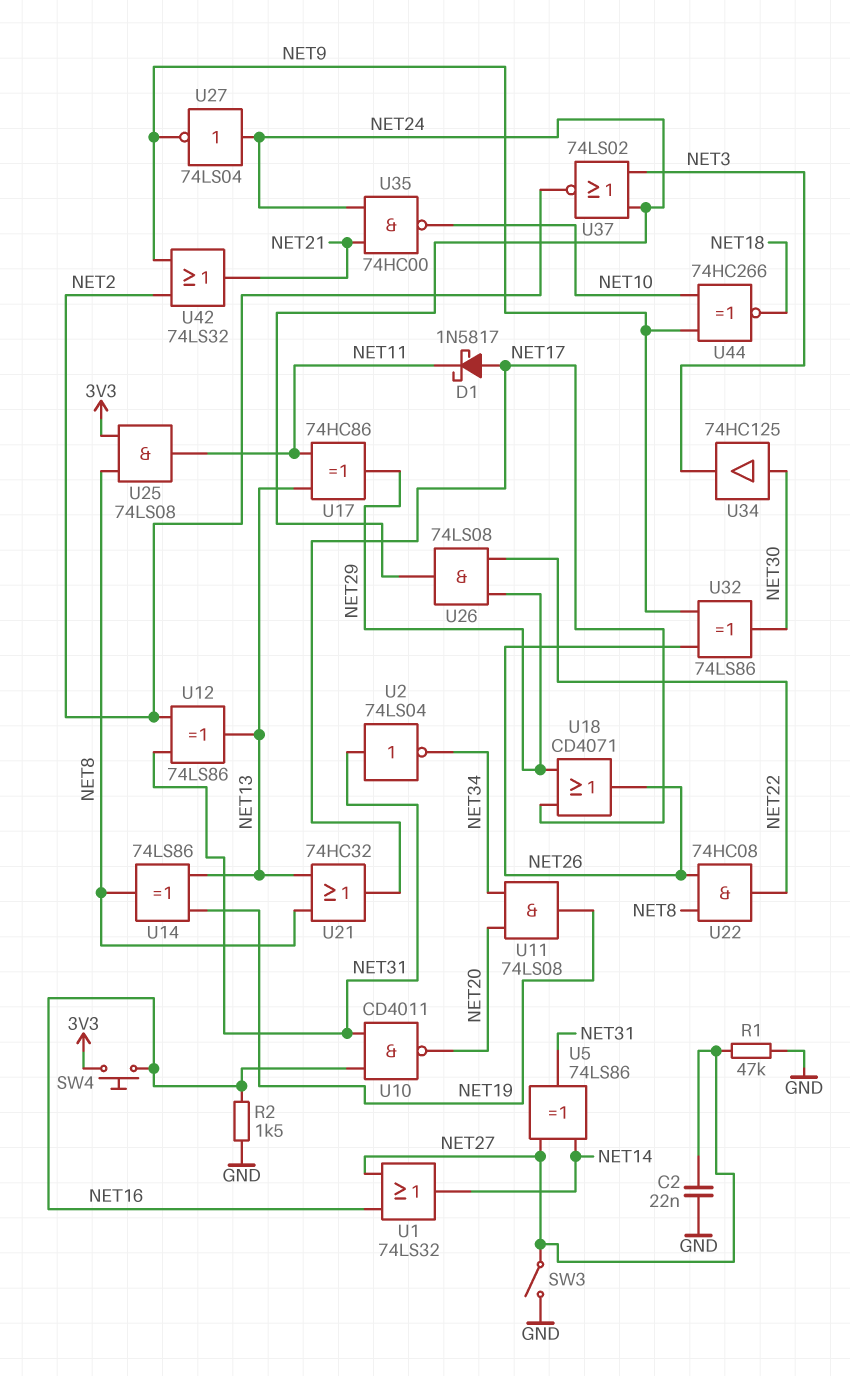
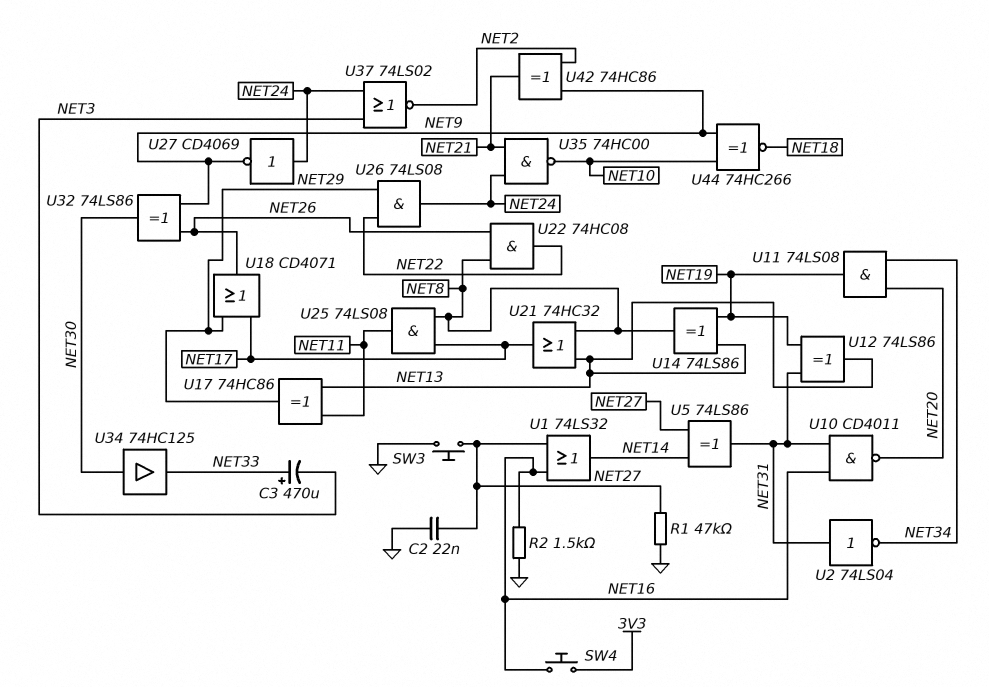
C3: none -> 470uF (plus NET33, minus NET3)
D1: schottky 1N5817 (A NET17, K NET11) -> none
SW3: switch (GND, NET27) -> button (GND, NET27)
U12: XOR 74LS86 (in NET2, in NET31, out NET13) -> XOR 74LS86 (in NET19, in NET31, out NET13)
U25: AND 74LS08 (in 3V3, in NET8, out NET11) -> AND 74LS08 (in NET8, in NET17, out NET11)
U27: NOT 74LS04 (in NET24, out NET9) -> NOT CD4069 (in NET24, out NET9)
U34: buffer 74HC125 (in NET30, out NET3) -> buffer 74HC125 (in NET30, out NET33)
U42: OR 74LS32 (in NET2, in NET9, out NET21) -> XOR 74HC86 (in NET2, in NET9, out NET21)

